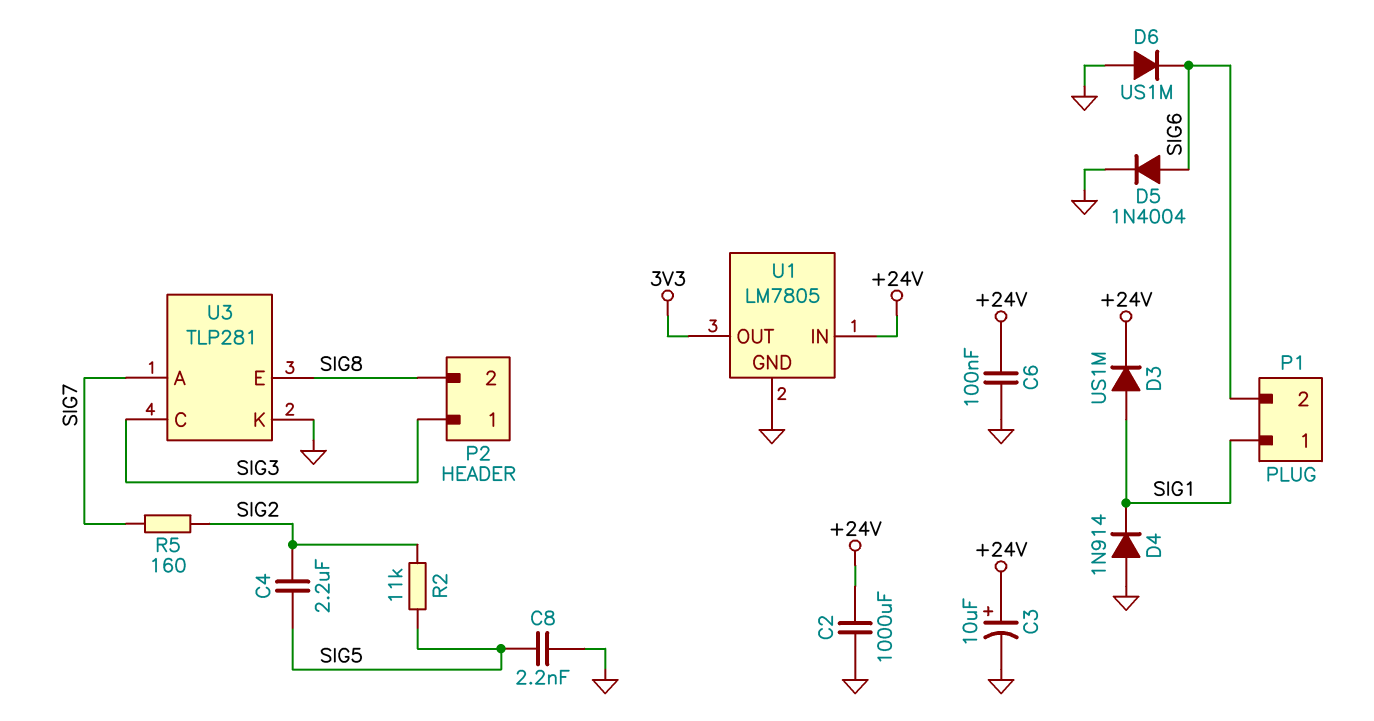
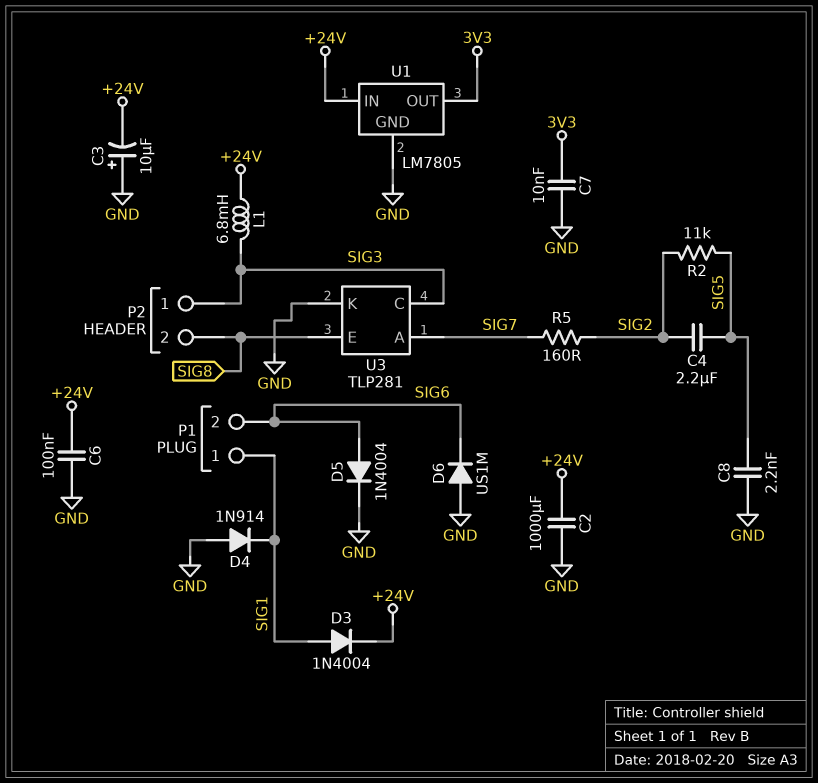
C3: 10uF (plus +24V, minus GND) -> 10uF (plus GND, minus +24V)
C7: none -> 10nF (3V3, GND)
D3: diode US1M (A SIG1, K +24V) -> diode 1N4004 (A SIG1, K +24V)
L1: none -> 6.8mH (+24V, SIG3)

